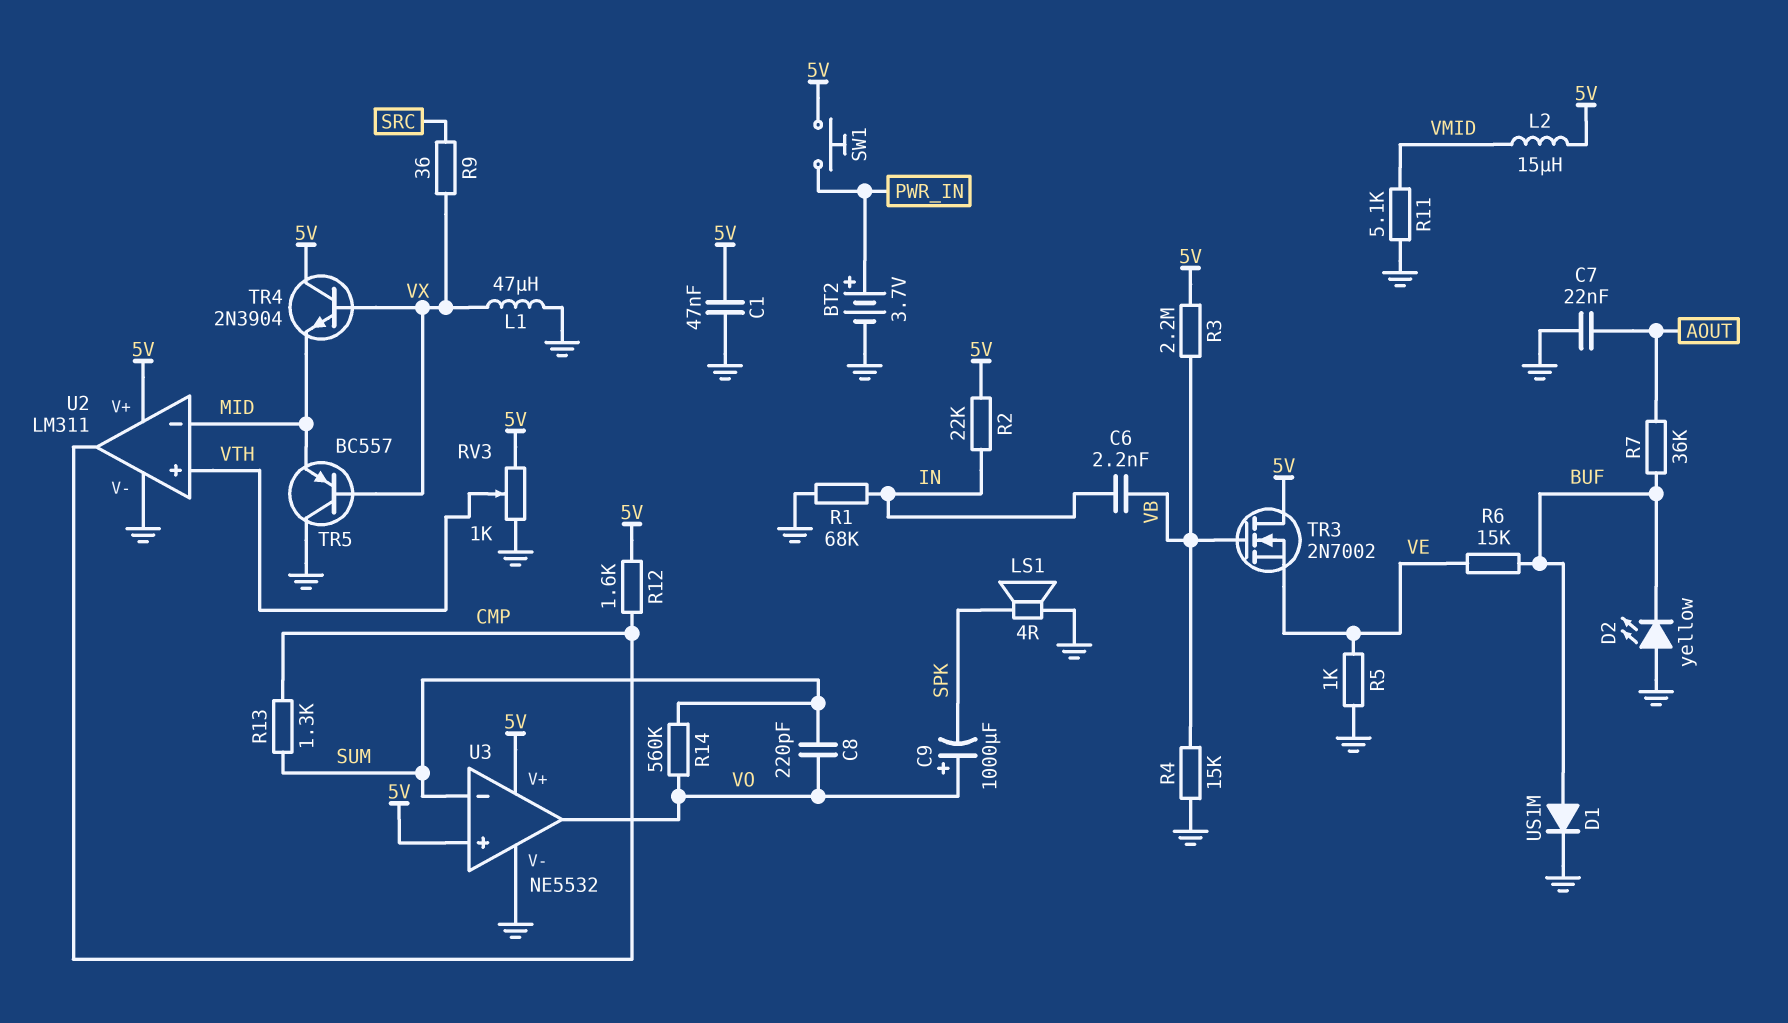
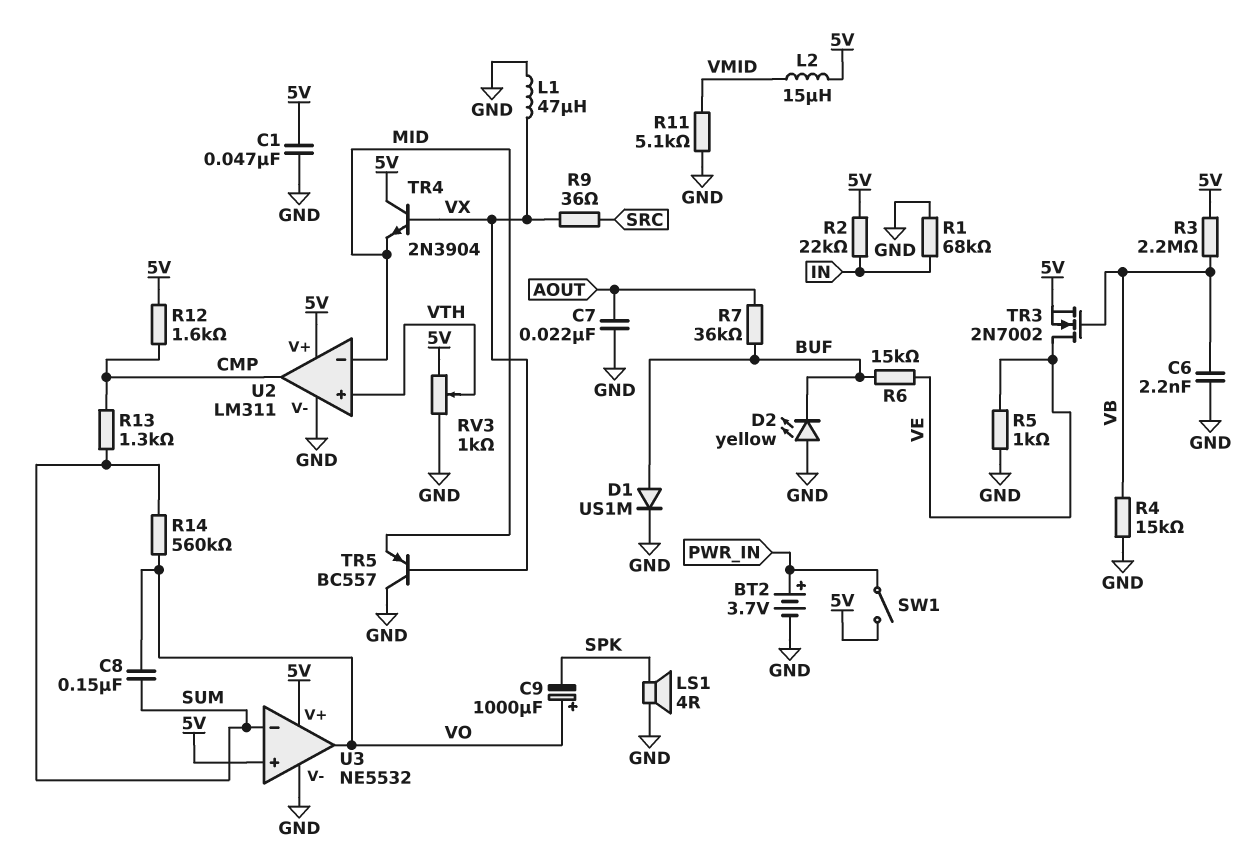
C6: 2.2nF (IN, VB) -> 2.2nF (GND, VB)
C8: 220pF (SUM, VO) -> 150nF (SUM, VO)
SW1: button (5V, PWR_IN) -> switch (5V, PWR_IN)
TR3: NMOS 2N7002 (G VB, D 5V, S VE) -> NMOS 2N7002 (G VB, D VE, S 5V)

